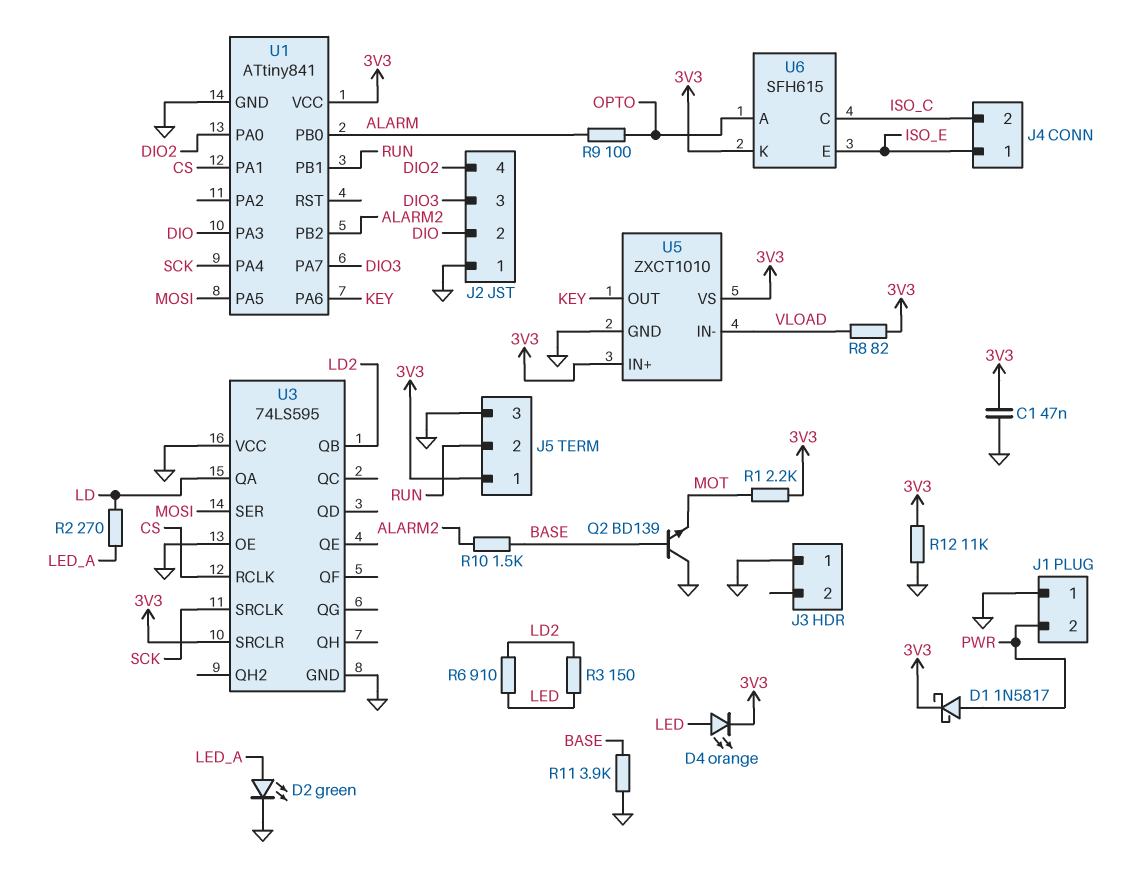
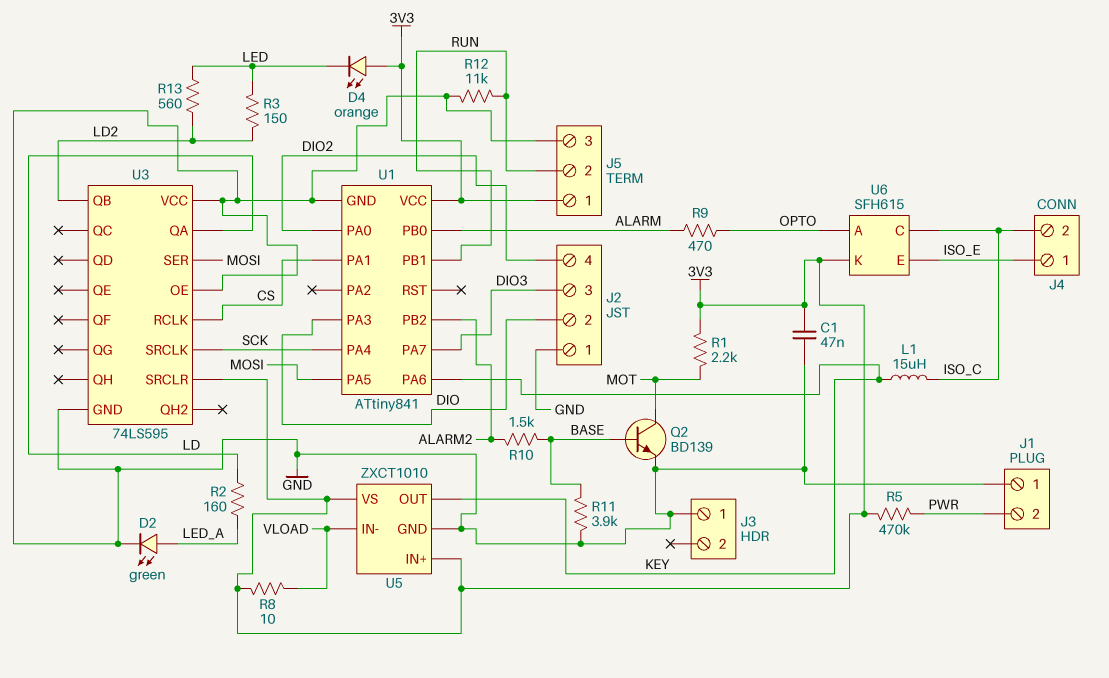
D1: schottky 1N5817 (A PWR, K 3V3) -> none
D4: LED orange (A LED, K 3V3) -> LED orange (A 3V3, K LED)
L1: none -> 15uH (ISO_C, KEY)
Q2: NPN BD139 (B BASE, C GND, E MOT) -> NPN BD139 (B BASE, C MOT, E GND)
R2: 270 (LD, LED_A) -> 160 (LD, LED_A)
R5: none -> 470k (3V3, PWR)
R6: 910 (LD2, LED) -> none
R8: 82 (3V3, VLOAD) -> 10 (3V3, VLOAD)
R9: 100 (ALARM, OPTO) -> 470 (ALARM, OPTO)
R12: 11k (3V3, GND) -> 11k (GND, RUN)
R13: none -> 560 (LD2, LED)

